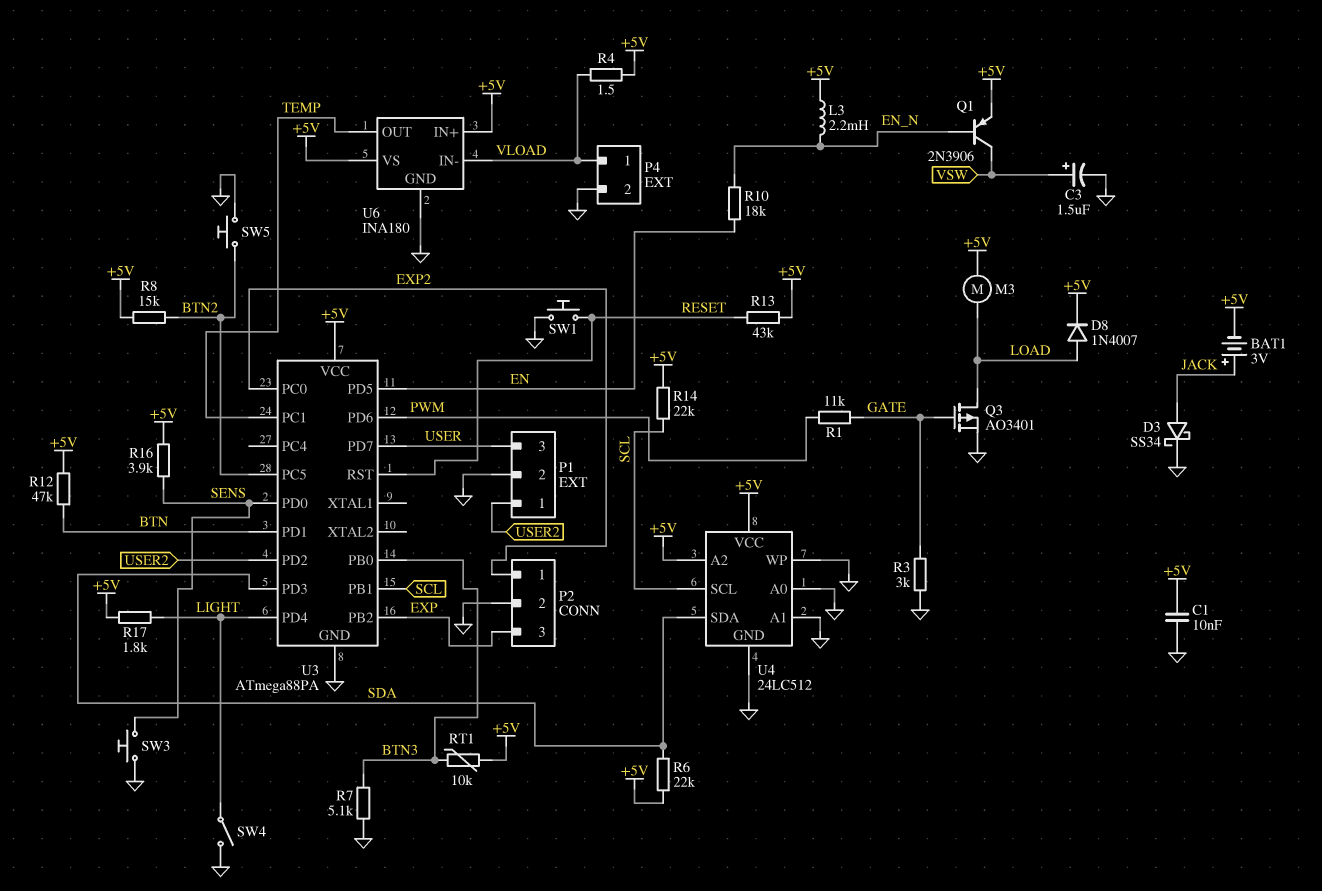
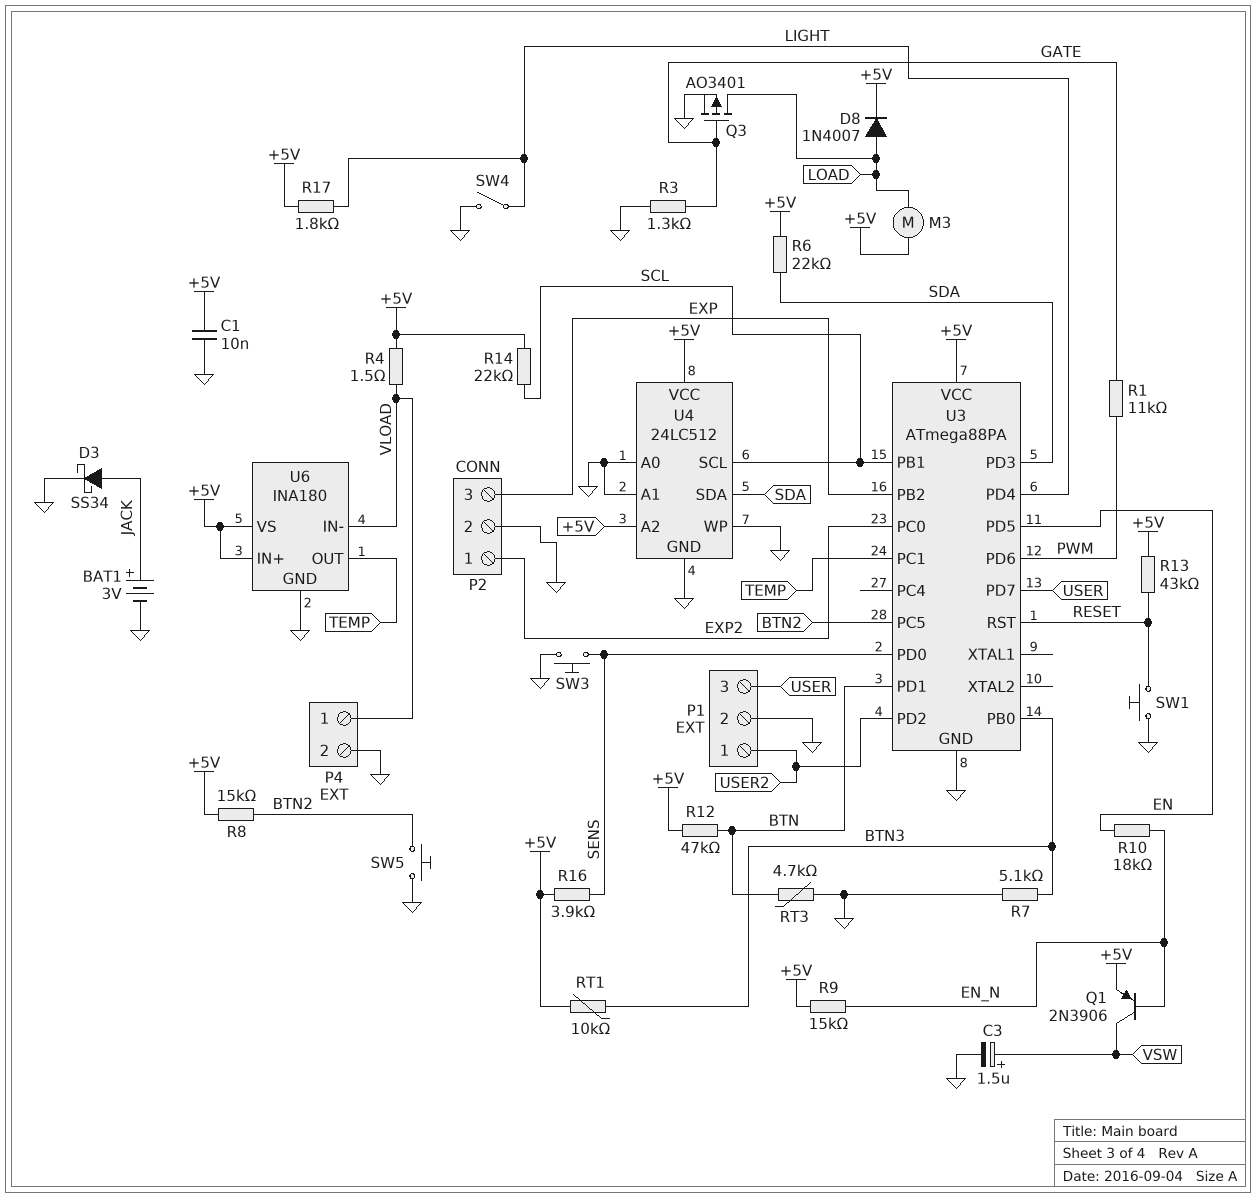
BAT1: 3V (plus JACK, minus +5V) -> 3V (plus JACK, minus GND)
L3: 2.2mH (+5V, EN_N) -> none
R3: 3k (GATE, GND) -> 1.3k (GATE, GND)
R9: none -> 15k (+5V, EN_N)
RT3: none -> 4.7k (BTN, GND)

